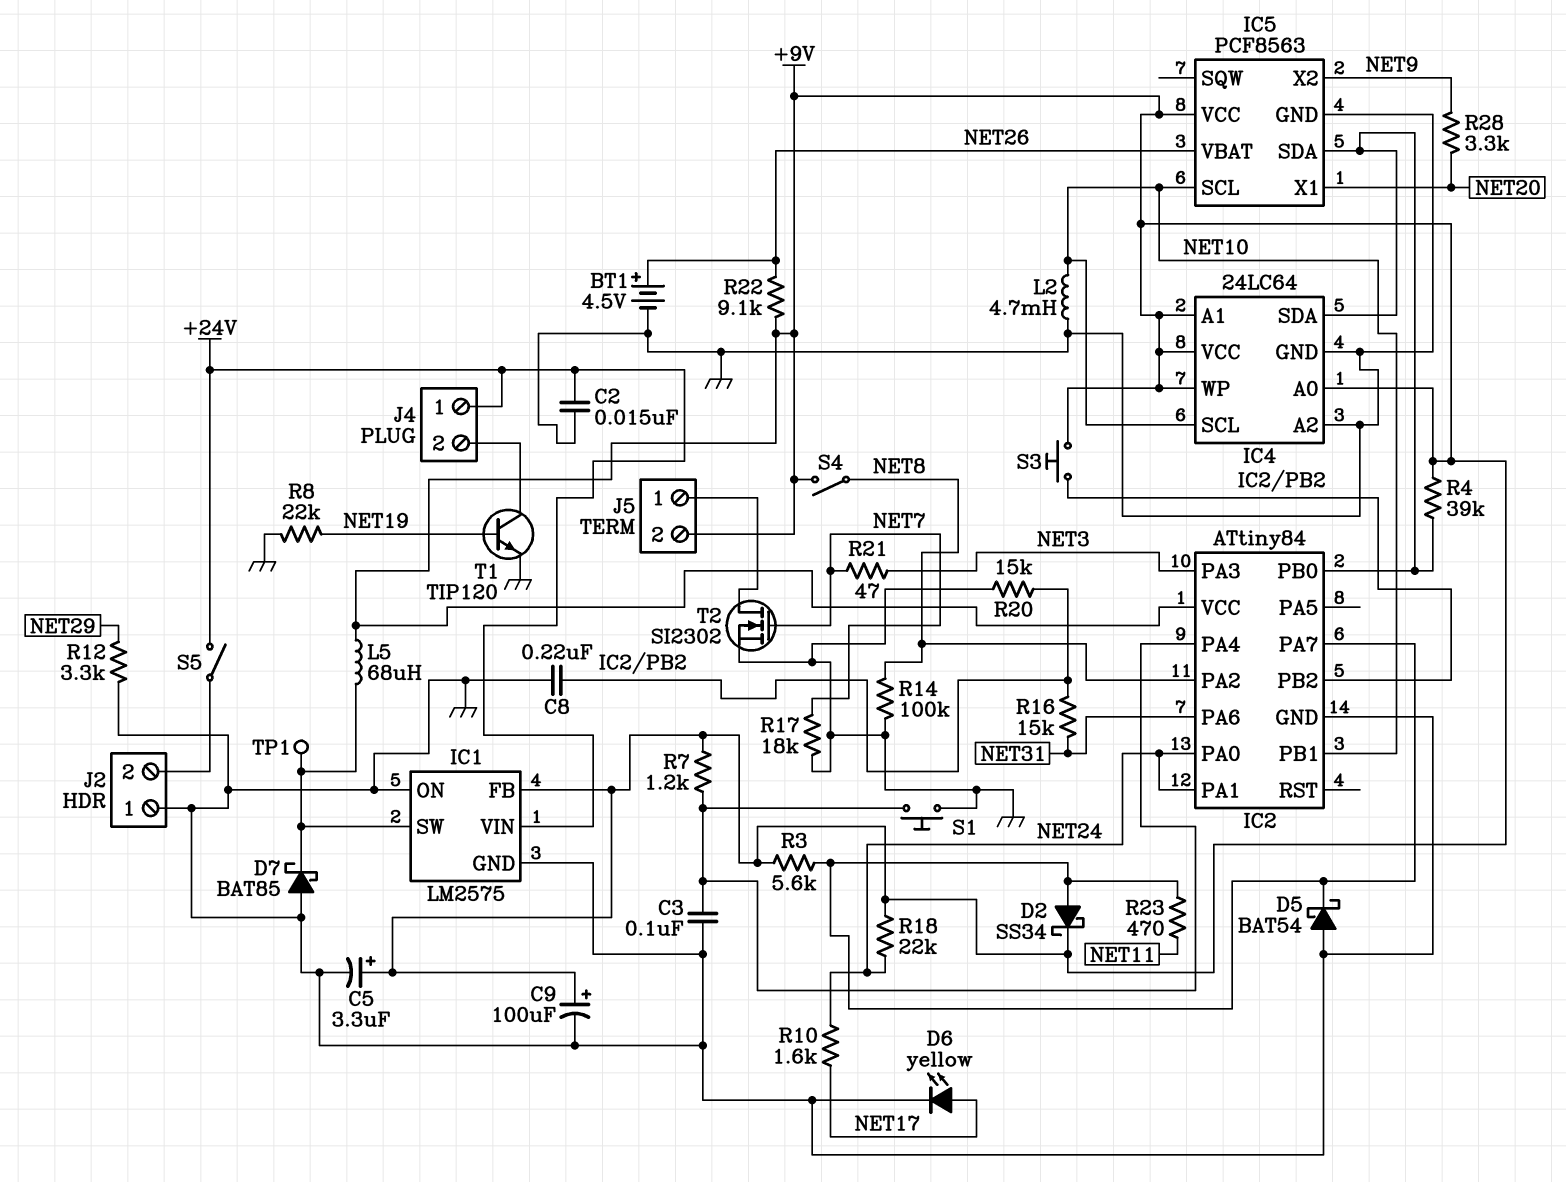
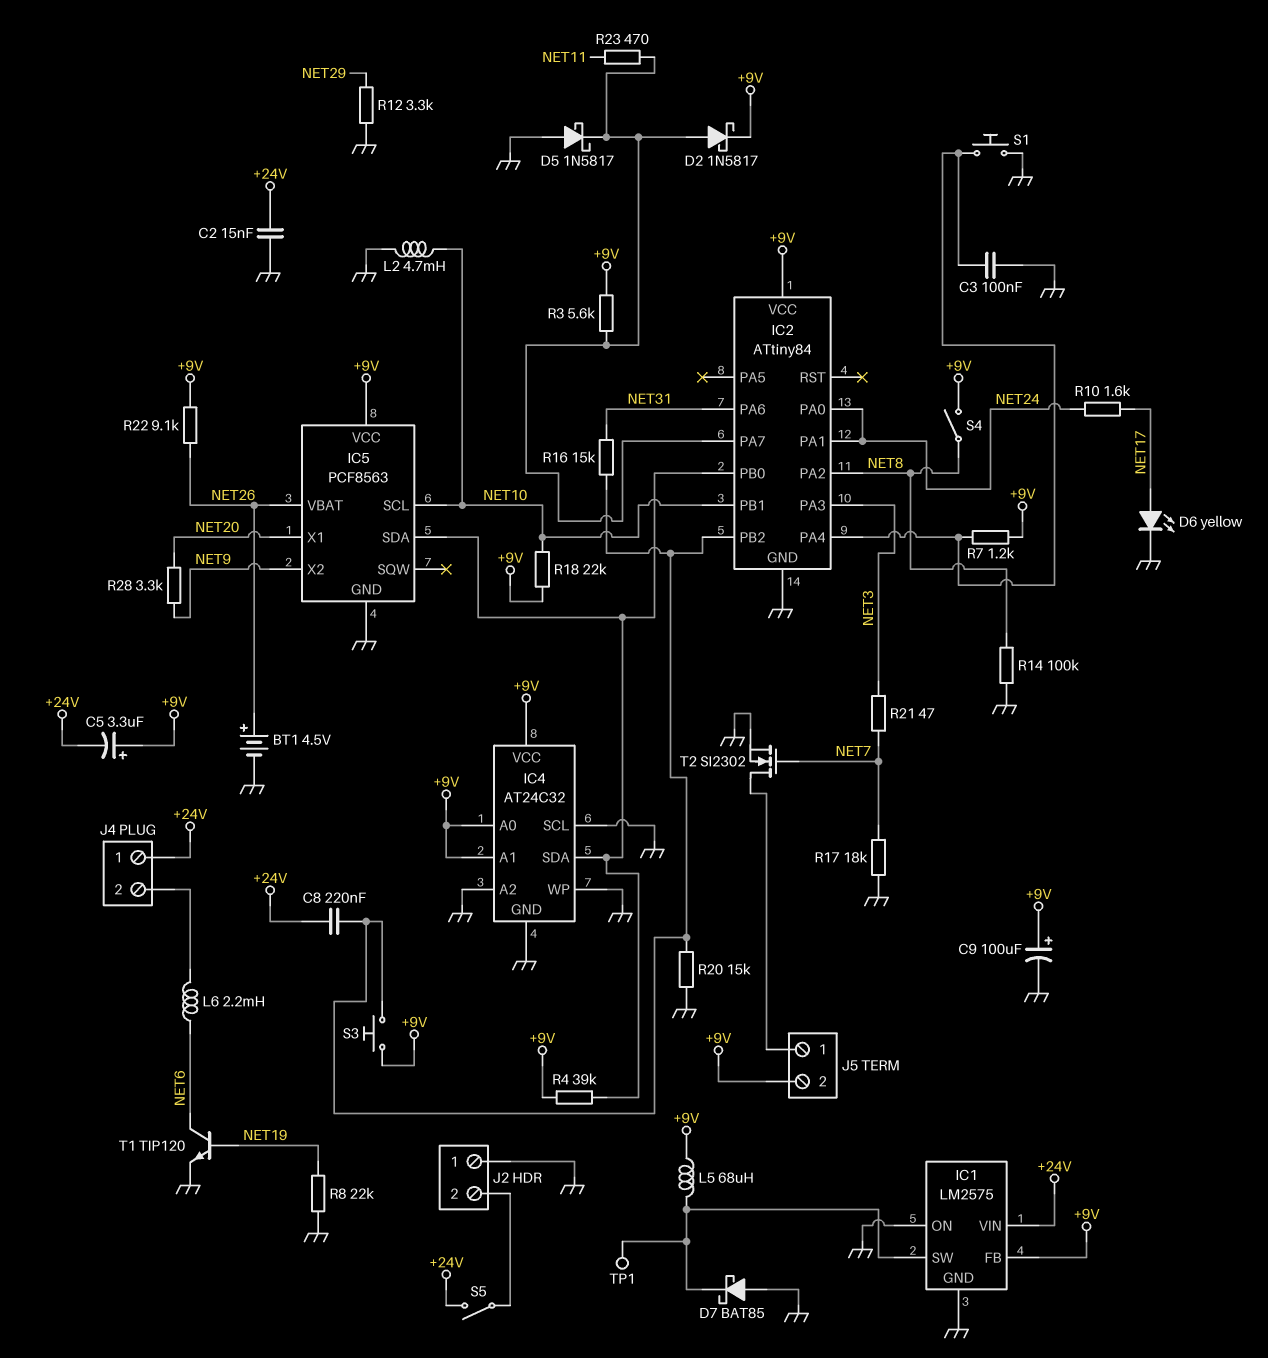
C5: 3.3uF (plus +9V, minus GND) -> 3.3uF (plus +9V, minus +24V)
C8: 220nF (GND, IC2/PB2) -> 220nF (+24V, IC2/PB2)
D2: schottky SS34 (A IC2/PA7, K +9V) -> schottky 1N5817 (A IC2/PA7, K +9V)
D5: schottky BAT54 (A GND, K IC2/PA7) -> schottky 1N5817 (A GND, K IC2/PA7)
IC4: 24LC64 -> AT24C32
IC4 pin SCL: NET10 -> GND
IC4 pin WP: +9V -> GND
L6: none -> 2.2mH (J4/2, NET6)
R18: 22k (+9V, NET24) -> 22k (+9V, NET10)
T1: NPN TIP120 (B NET19, C J4/2, E GND) -> NPN TIP120 (B NET19, C NET6, E GND)

